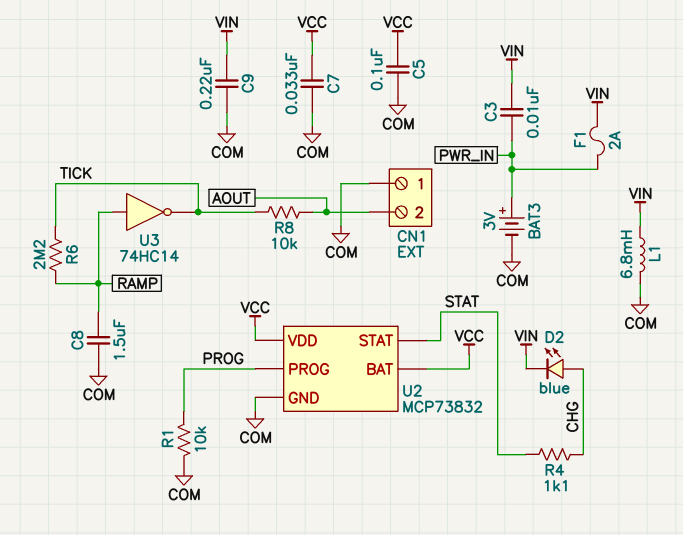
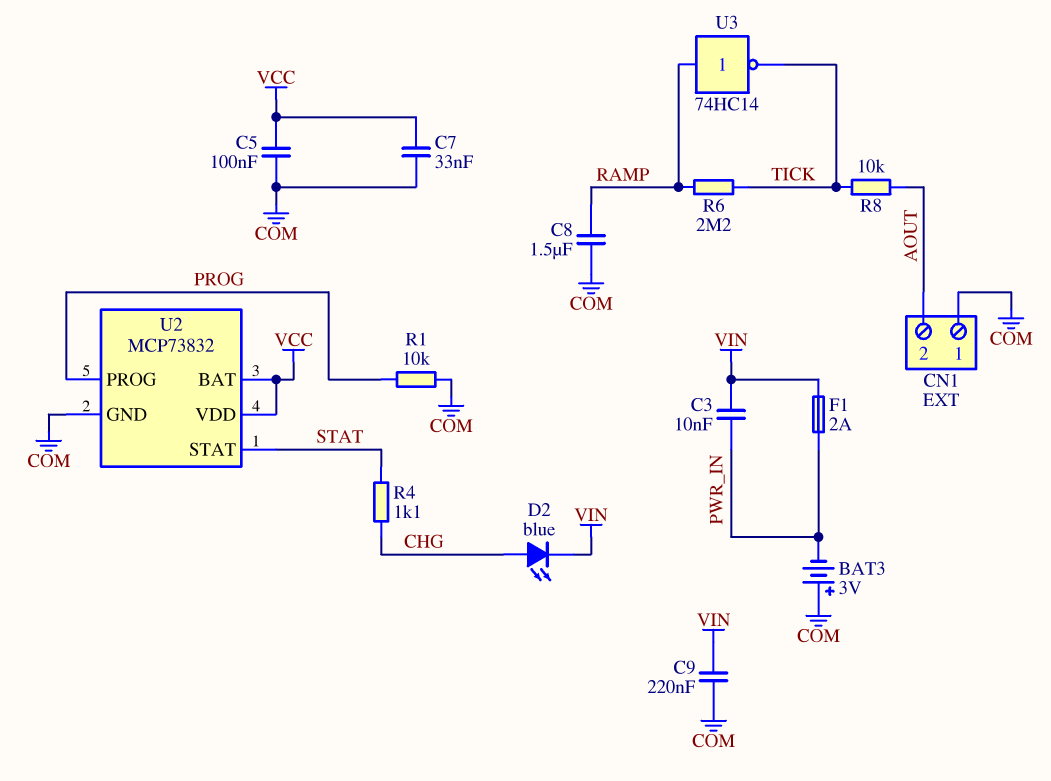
BAT3: 3V (plus PWR_IN, minus COM) -> 3V (plus COM, minus PWR_IN)
L1: 6.8mH (COM, VIN) -> none

